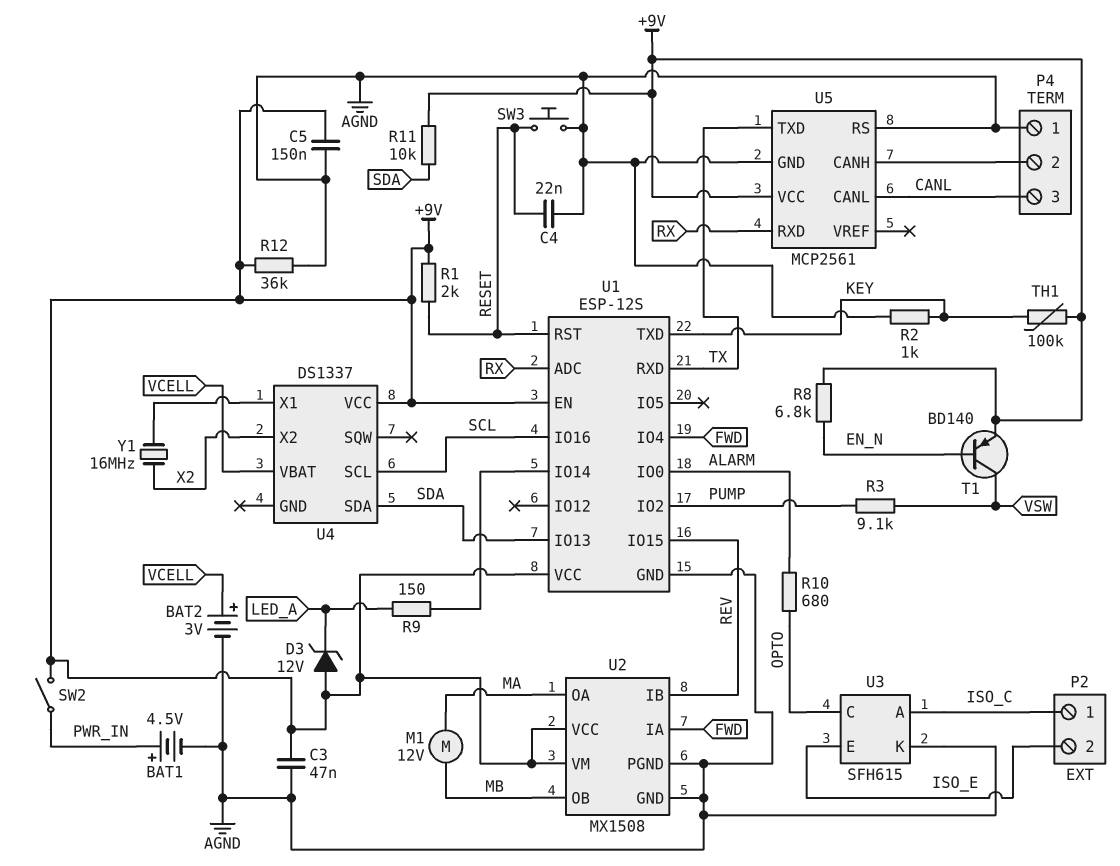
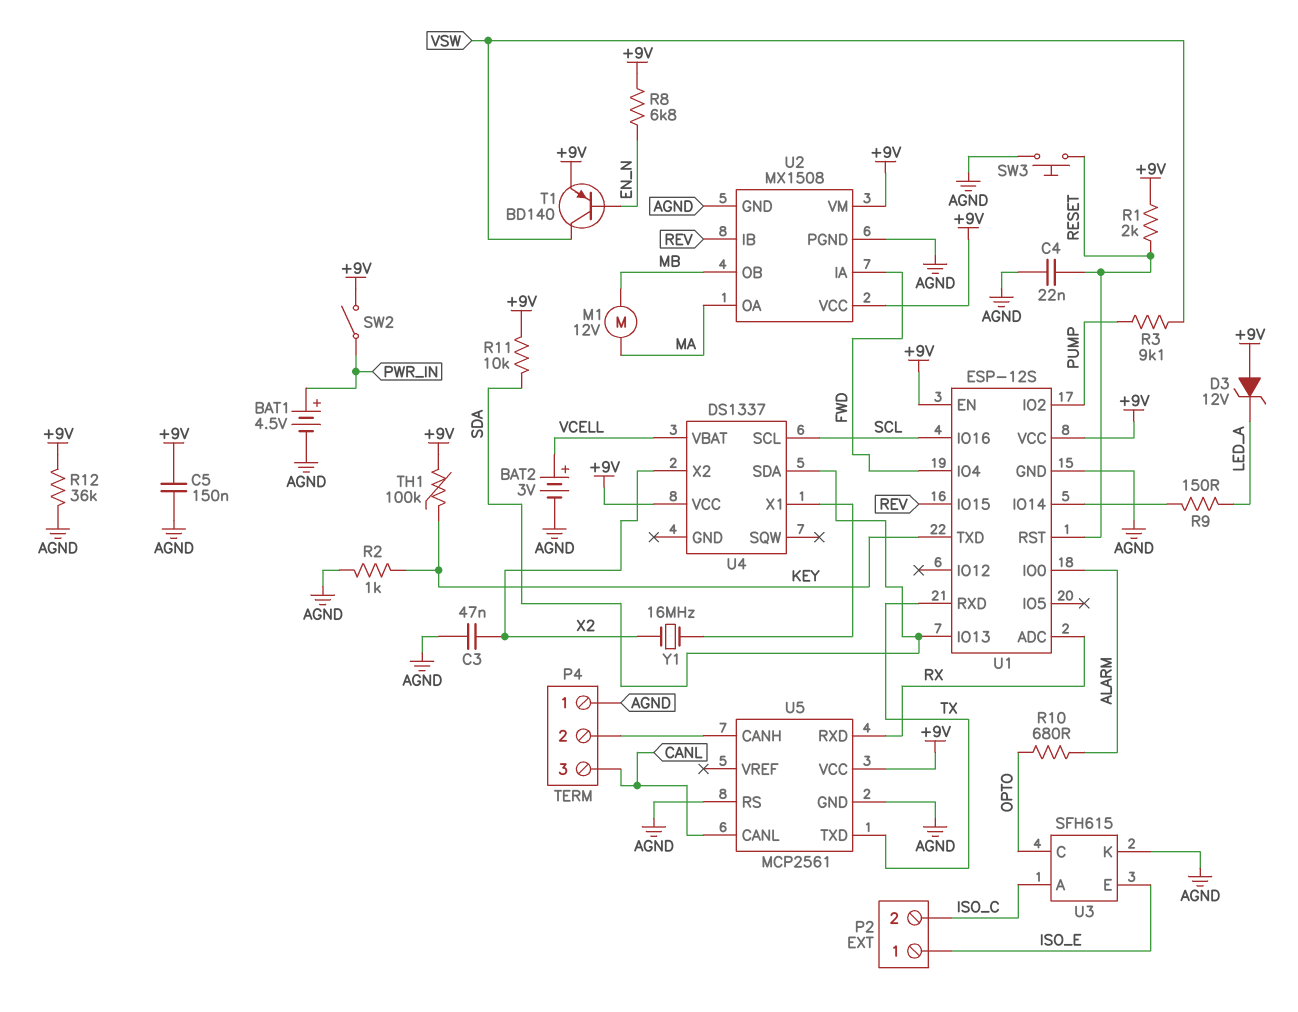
C3: 47nF (+9V, AGND) -> 47nF (AGND, X2)
P2 pin 1: ISO_C -> ISO_E
P2 pin 2: ISO_E -> ISO_C

